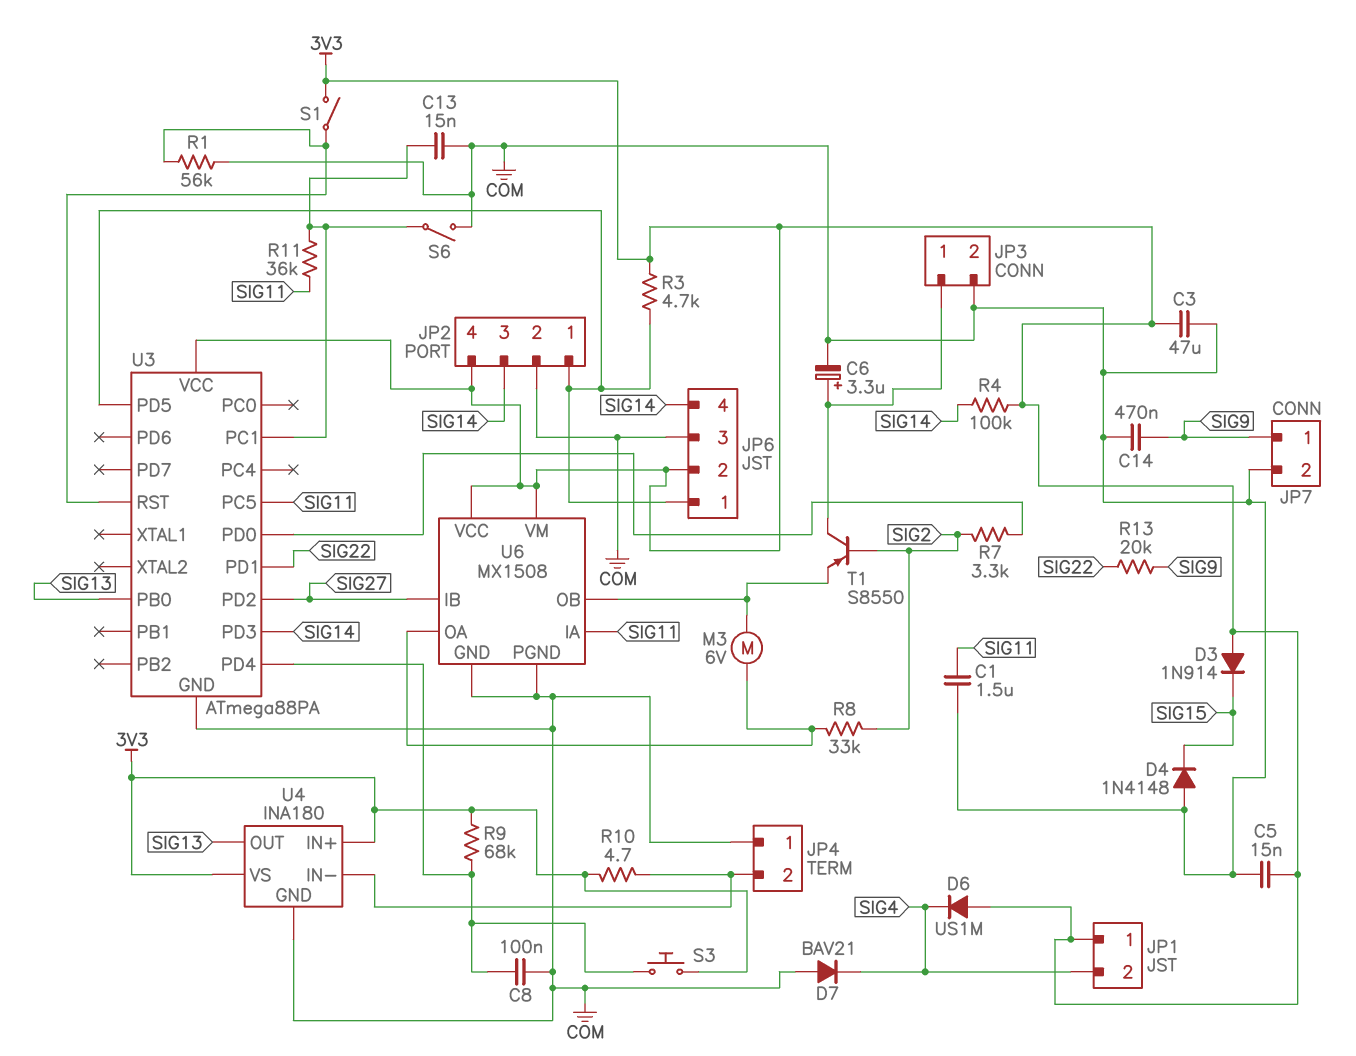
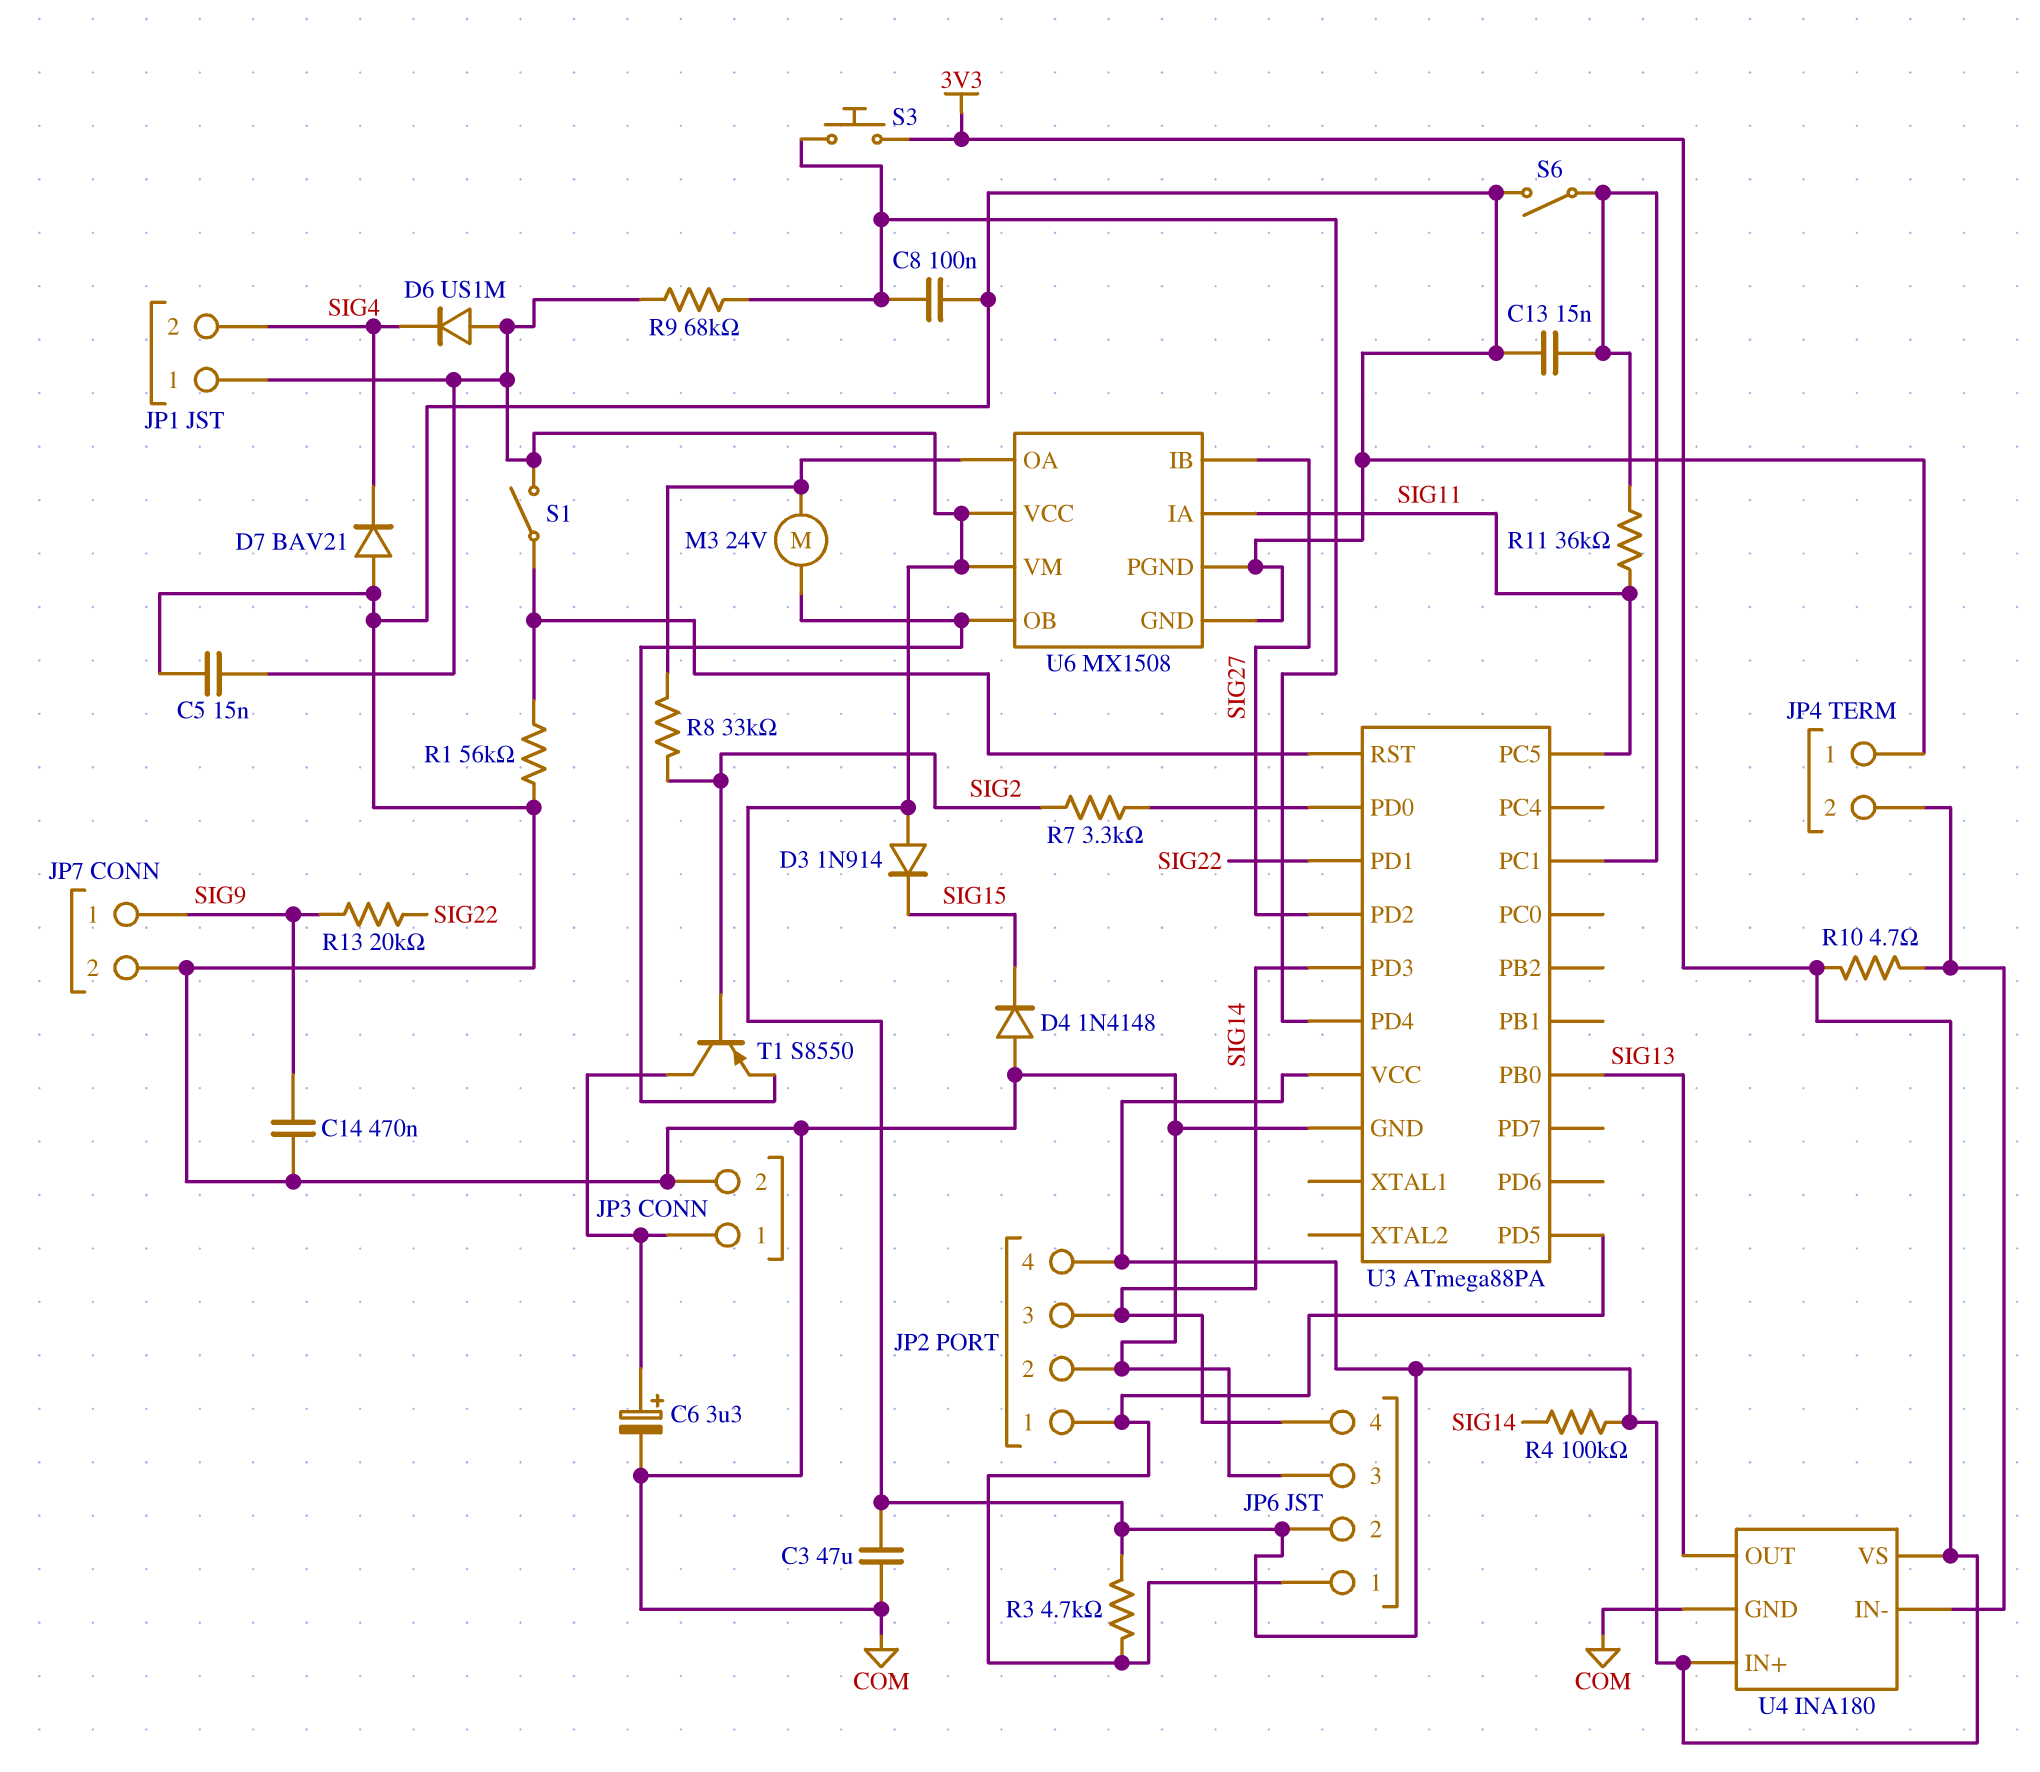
C1: 1.5uF (COM, SIG11) -> none
M3: motor 6V (U6/OA, U6/OB) -> motor 24V (U6/OA, U6/OB)

